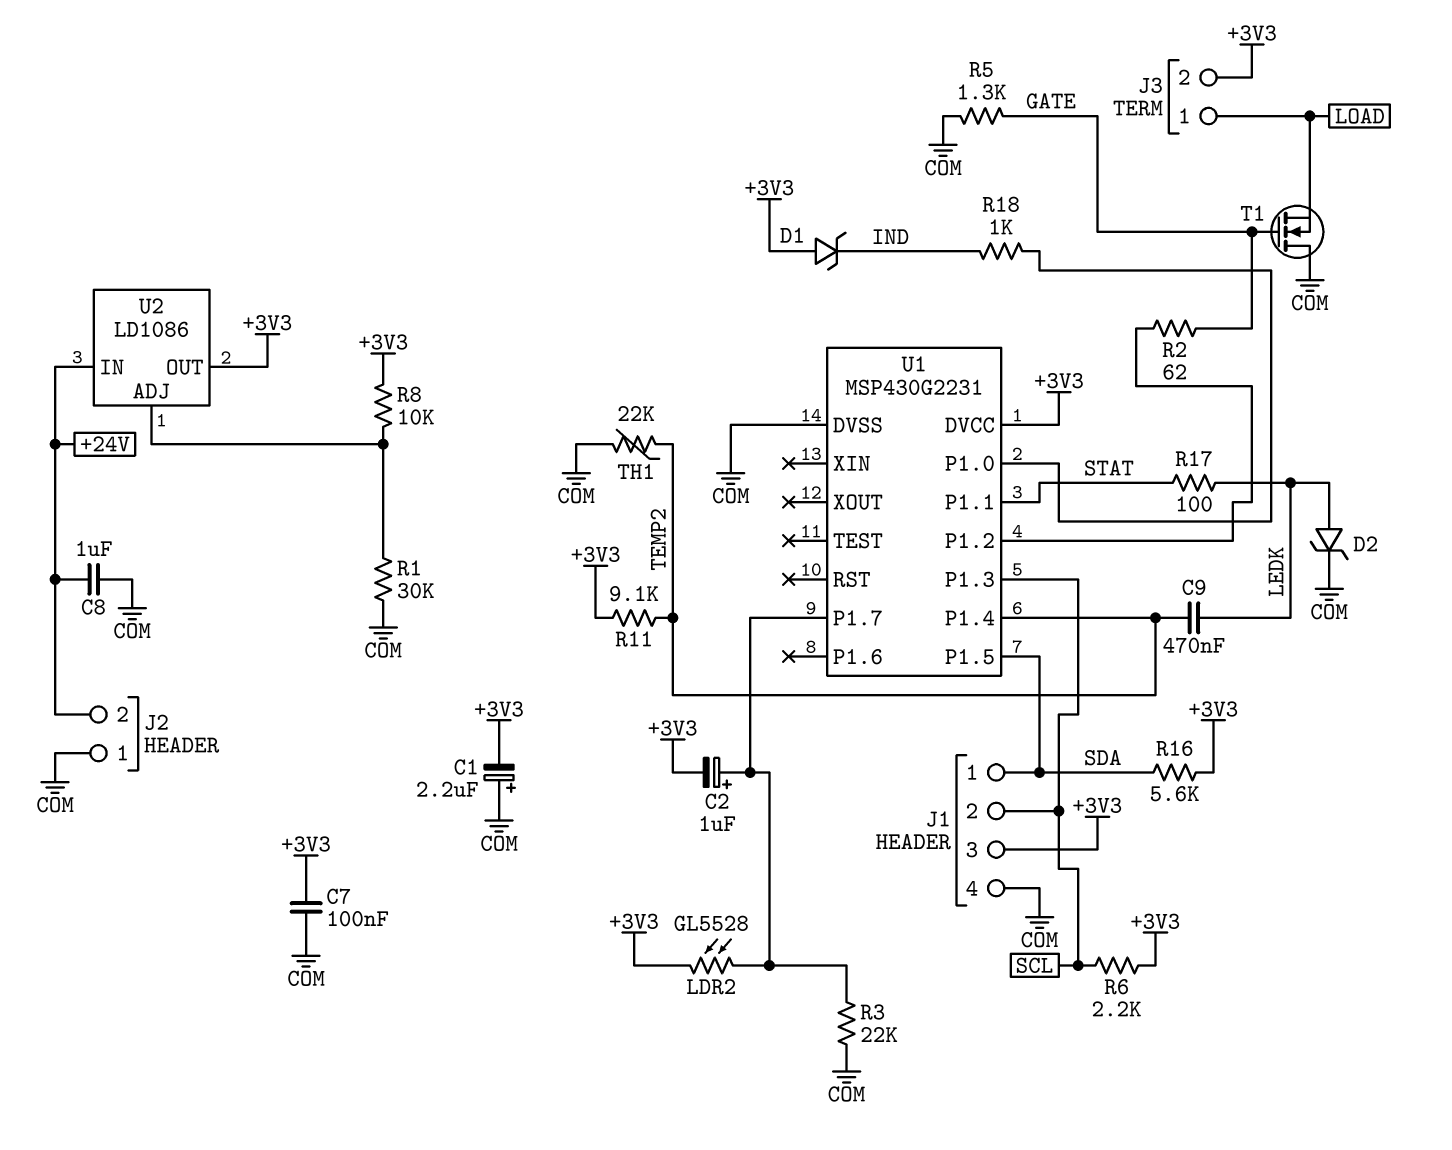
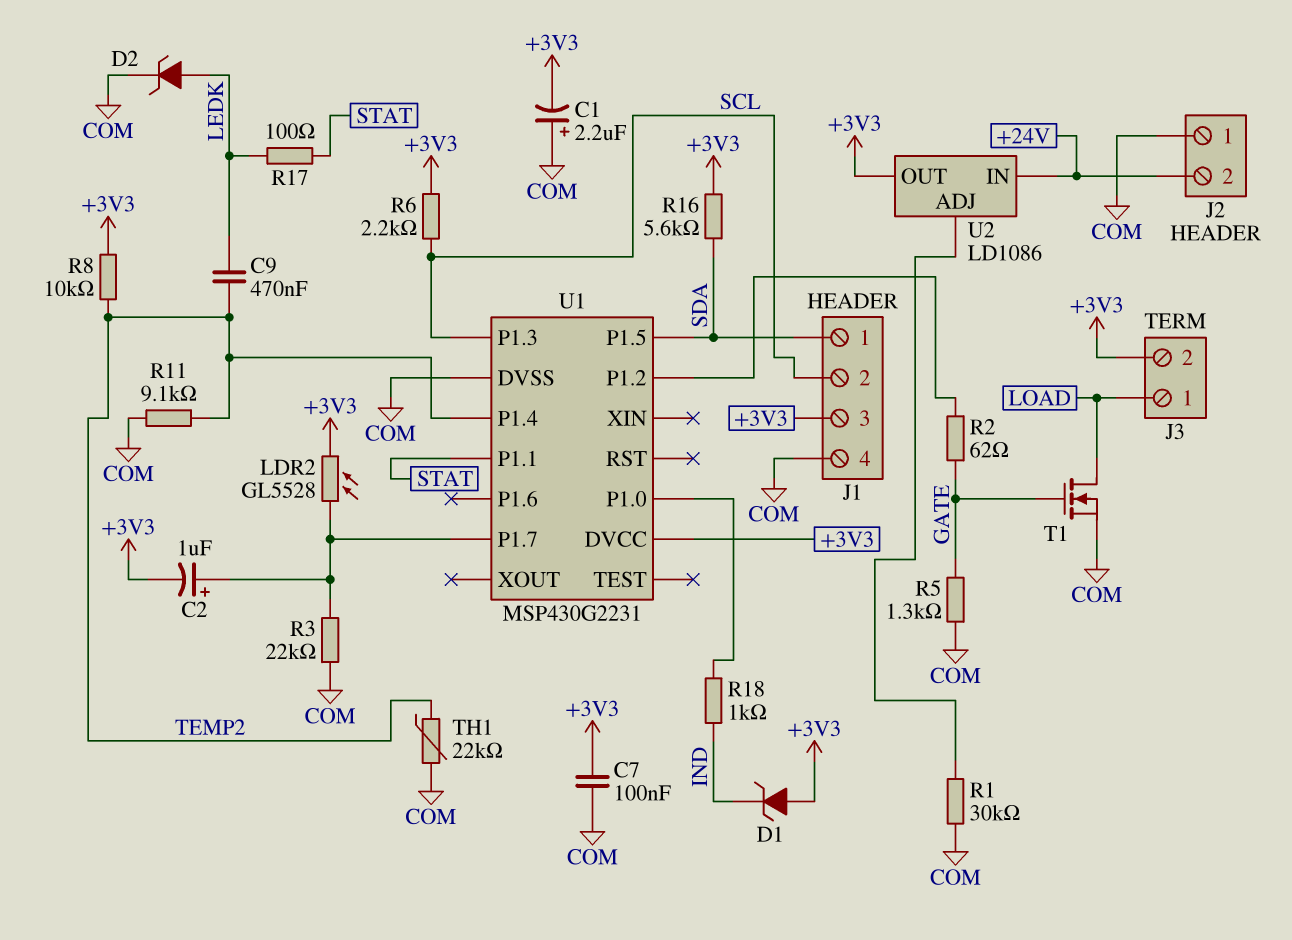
C8: 1uF (+24V, COM) -> none
R8: 10k (+3V3, U2/ADJ) -> 10k (+3V3, TEMP2)
R11: 9.1k (+3V3, TEMP2) -> 9.1k (COM, TEMP2)
T1: NMOS (G GATE, D COM, S LOAD) -> NMOS (G GATE, D LOAD, S COM)

